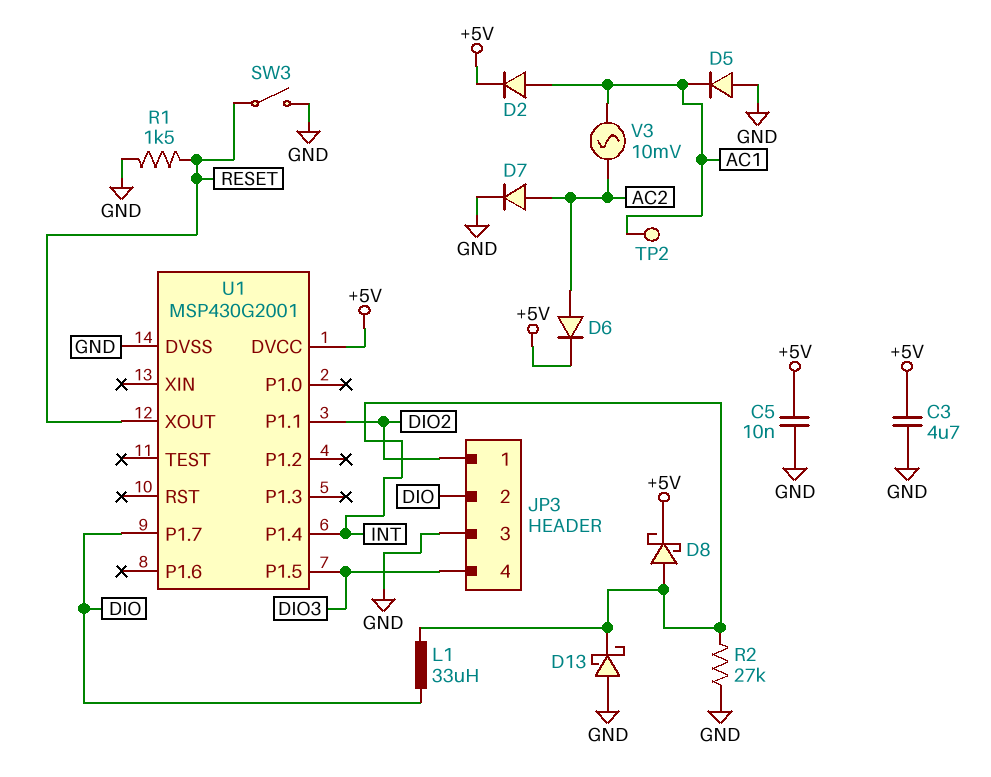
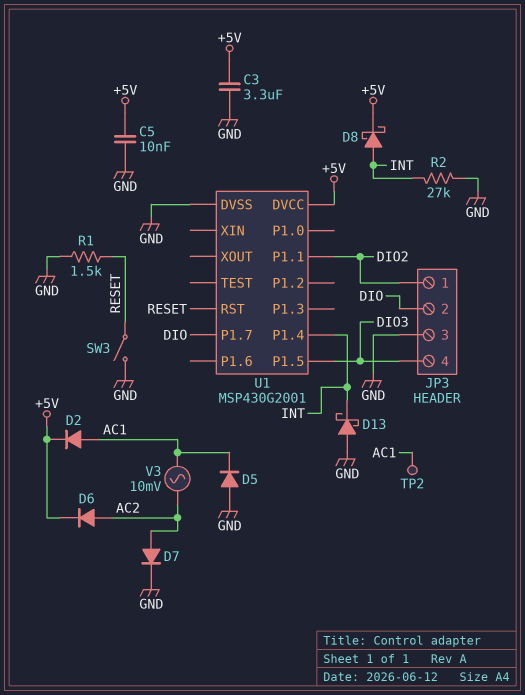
C3: 4.7uF (+5V, GND) -> 3.3uF (+5V, GND)
L1: 33uH (DIO, INT) -> none
U1 pin RST: none -> RESET
U1 pin XOUT: RESET -> none

